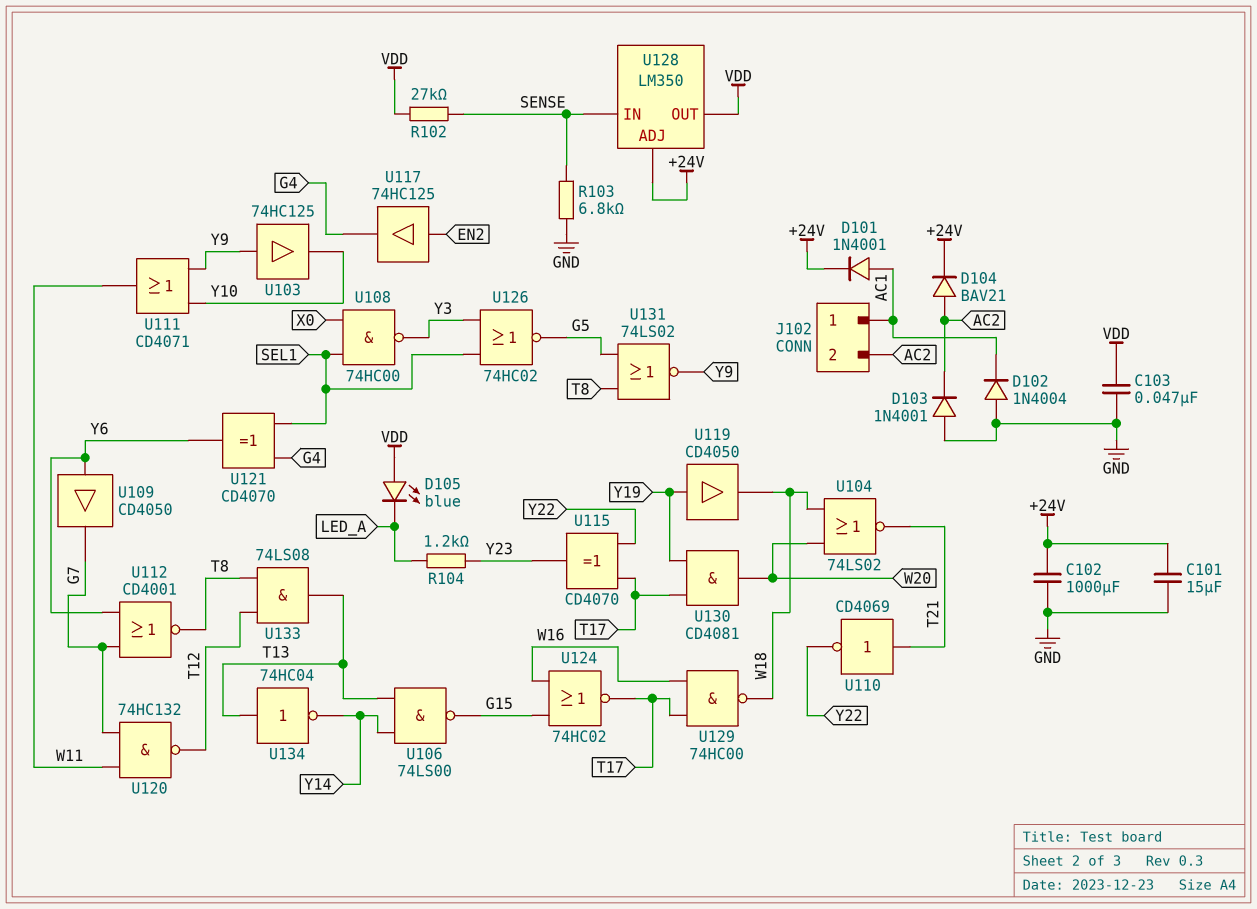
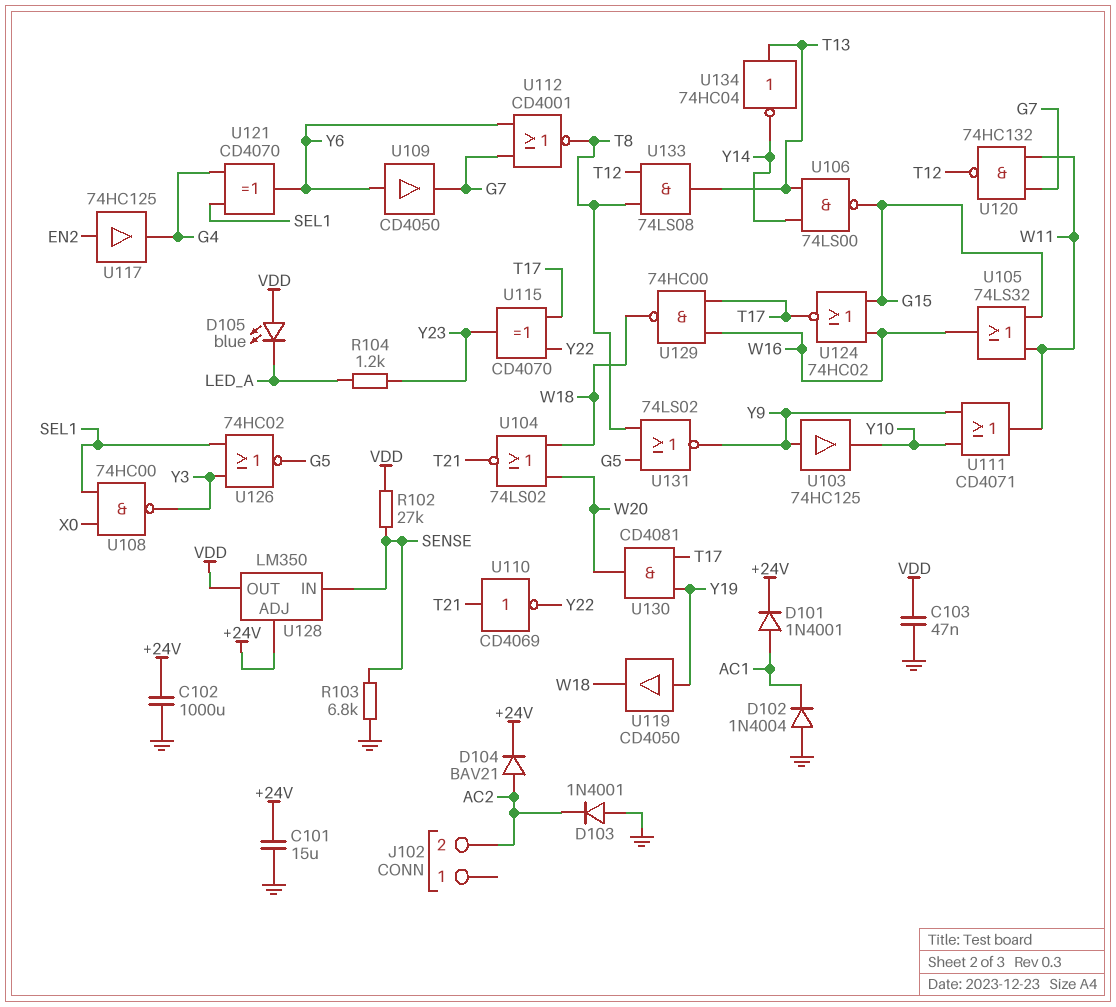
J102 pin 1: AC1 -> none
U105: none -> OR 74LS32 (in G15, in W11, out W16)

